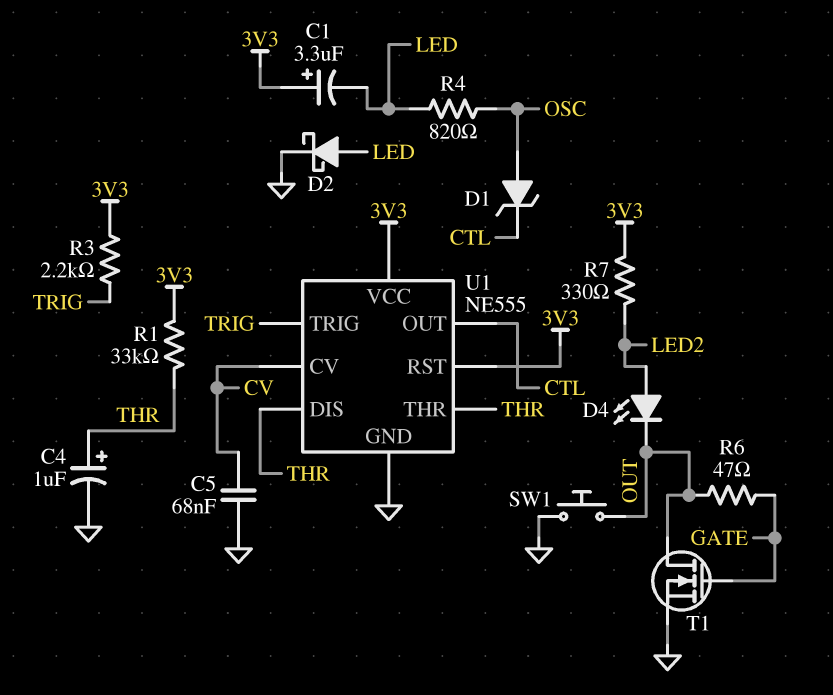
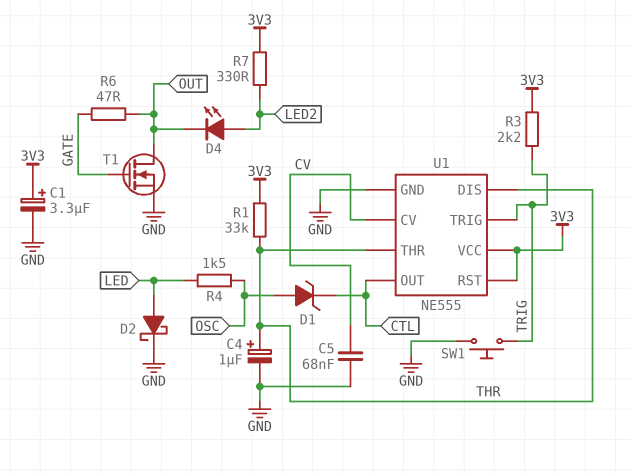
C1: 3.3uF (plus 3V3, minus LED) -> 3.3uF (plus 3V3, minus GND)
R4: 820 (LED, OSC) -> 1.5k (LED, OSC)
SW1: button (GND, OUT) -> button (GND, TRIG)

